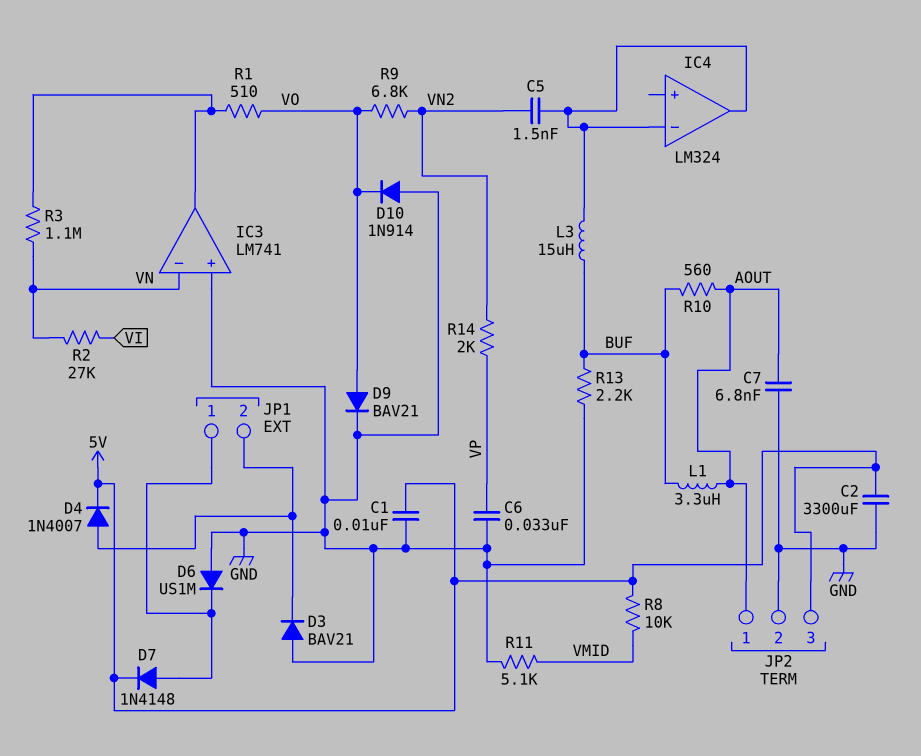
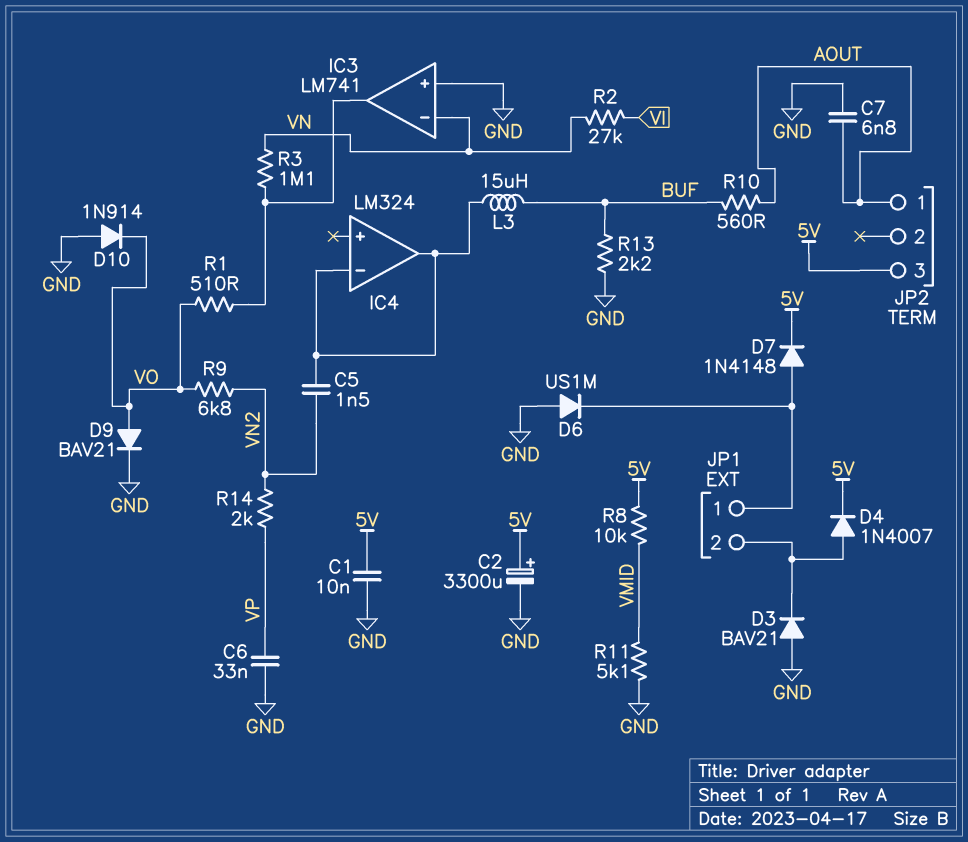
C2: 3300uF (5V, GND) -> 3300uF (plus 5V, minus GND)
JP2 pin 2: GND -> none
L1: 3.3uH (AOUT, BUF) -> none

